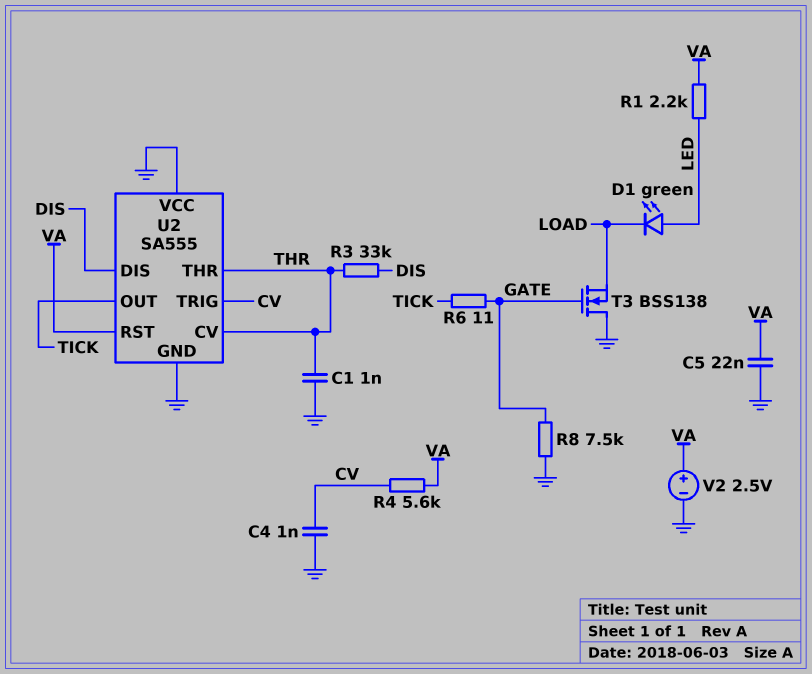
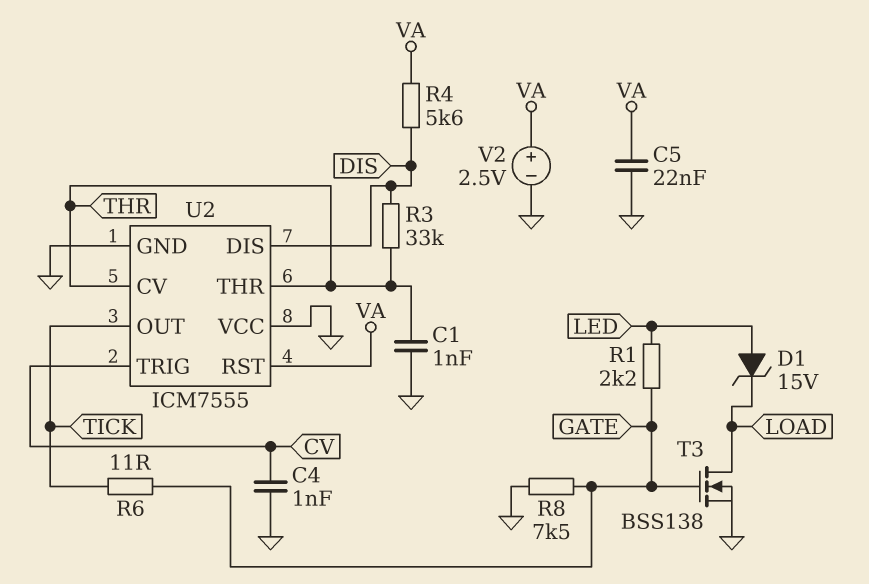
D1: LED green (A LED, K LOAD) -> zener 15V (A LED, K LOAD)
R1: 2.2k (LED, VA) -> 2.2k (GATE, LED)
R4: 5.6k (CV, VA) -> 5.6k (DIS, VA)
T3: NMOS BSS138 (G GATE, D GND, S LOAD) -> NMOS BSS138 (G GATE, D LOAD, S GND)
U2: SA555 -> ICM7555

